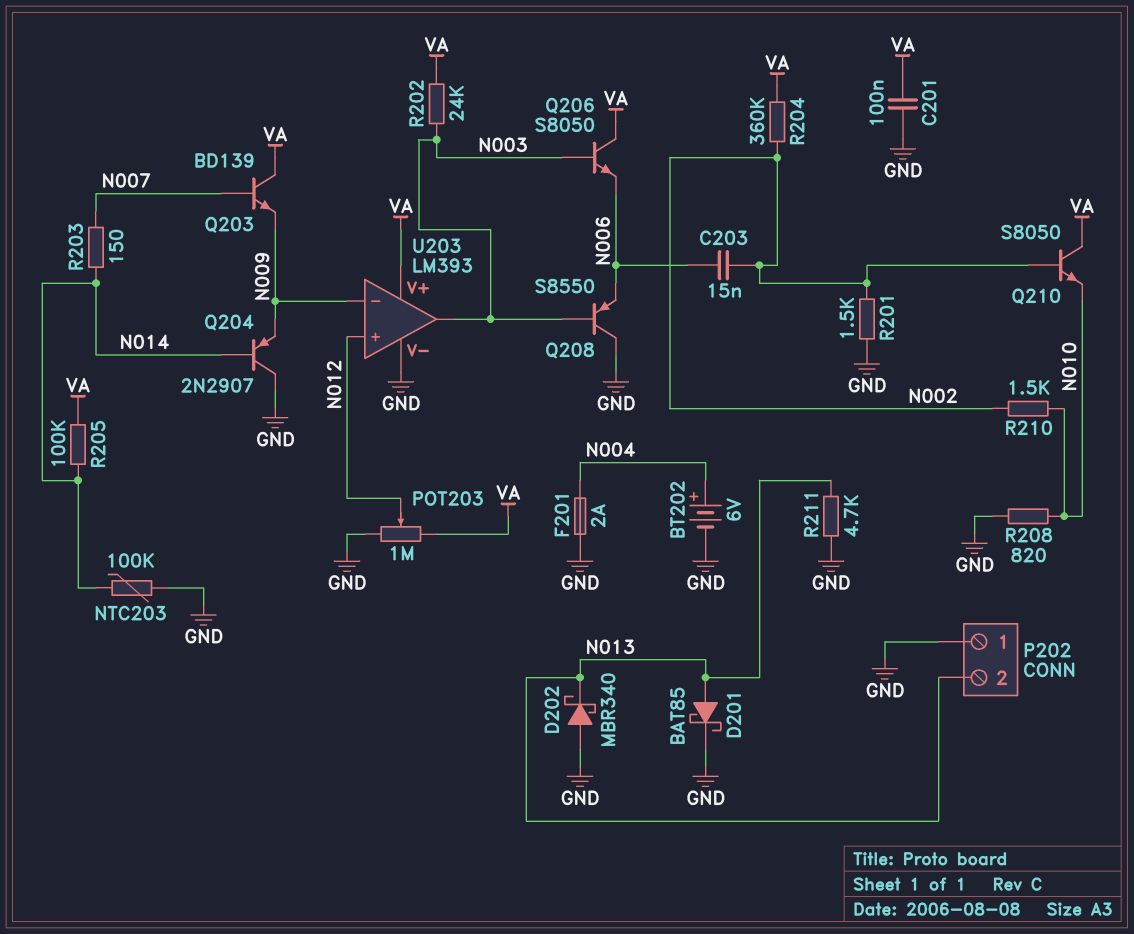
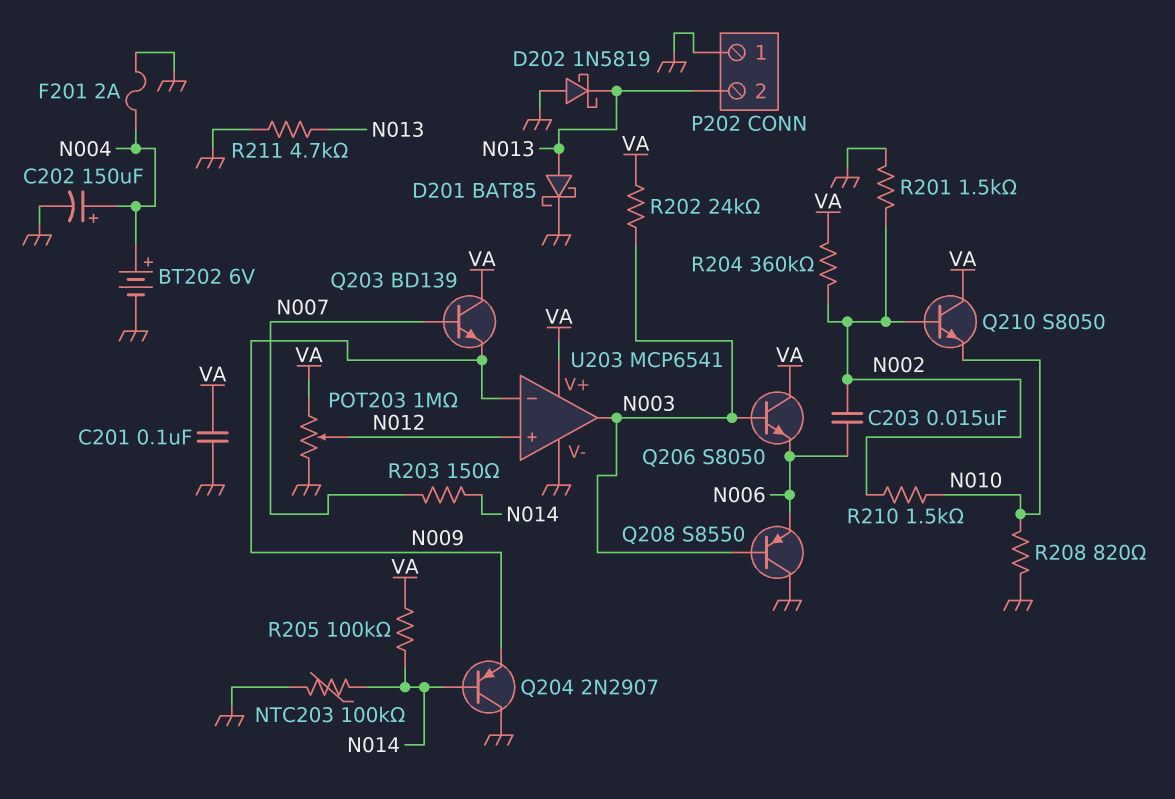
C202: none -> 150uF (plus N004, minus GND)
D202: schottky MBR340 (A GND, K N013) -> schottky 1N5819 (A GND, K N013)
U203: LM393 -> MCP6541

